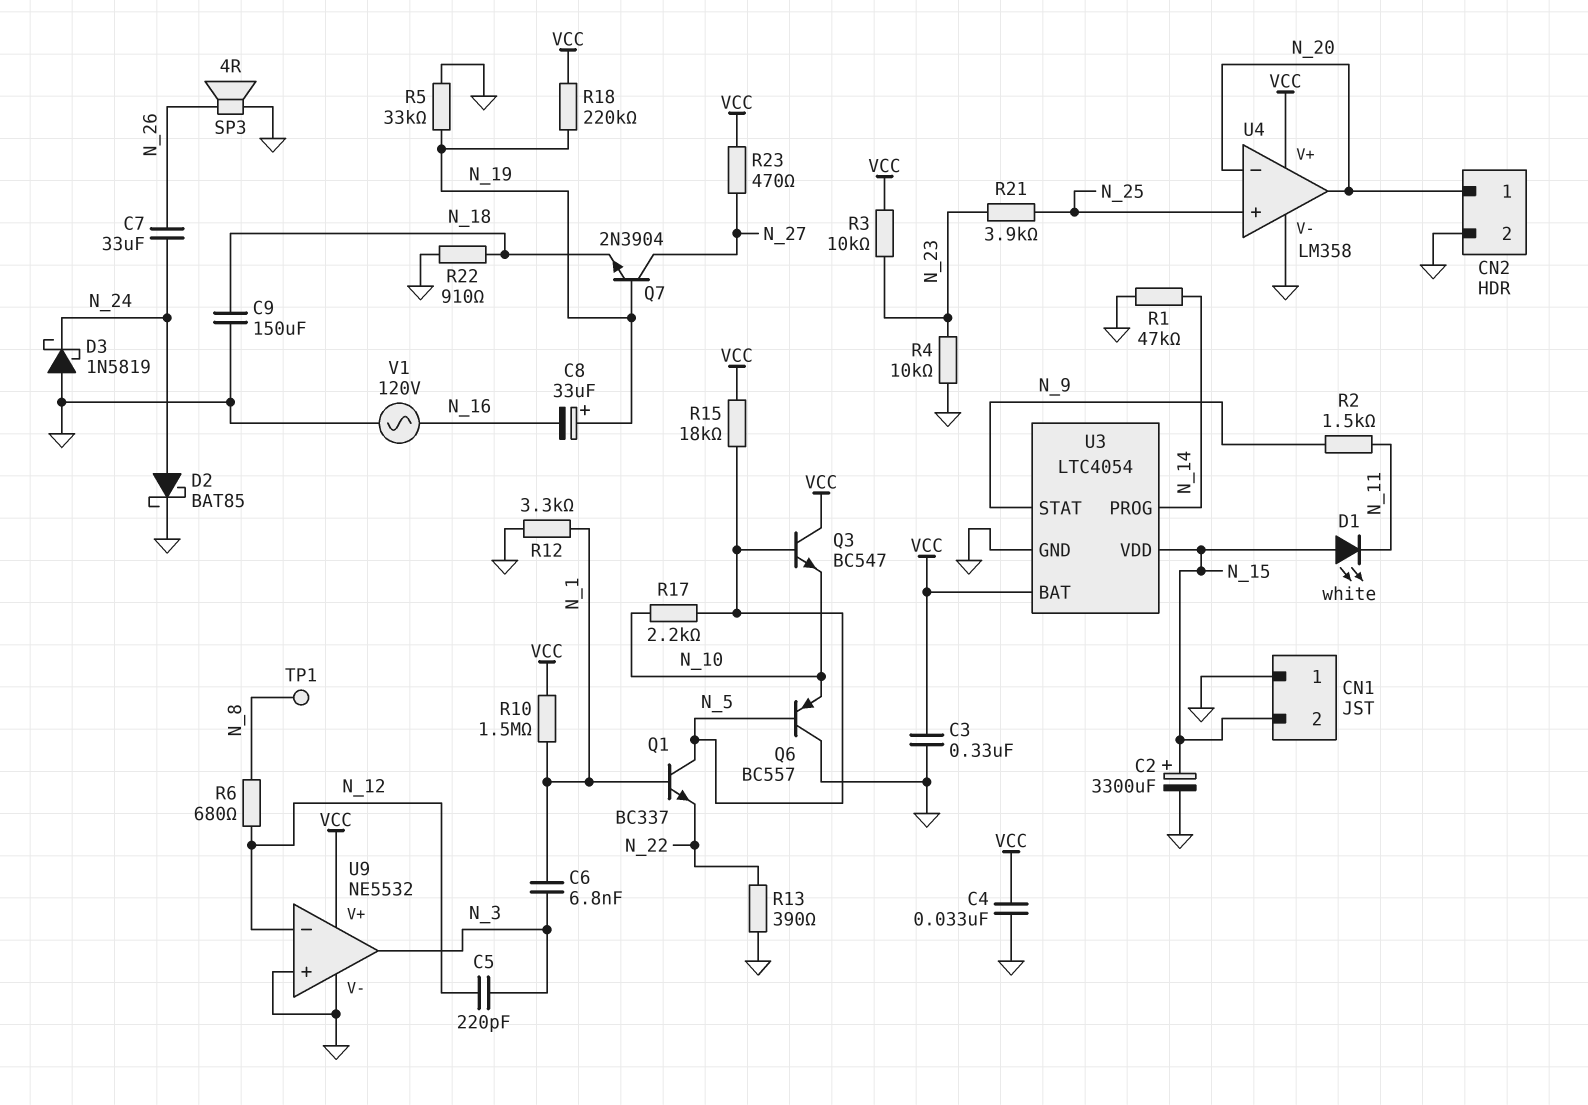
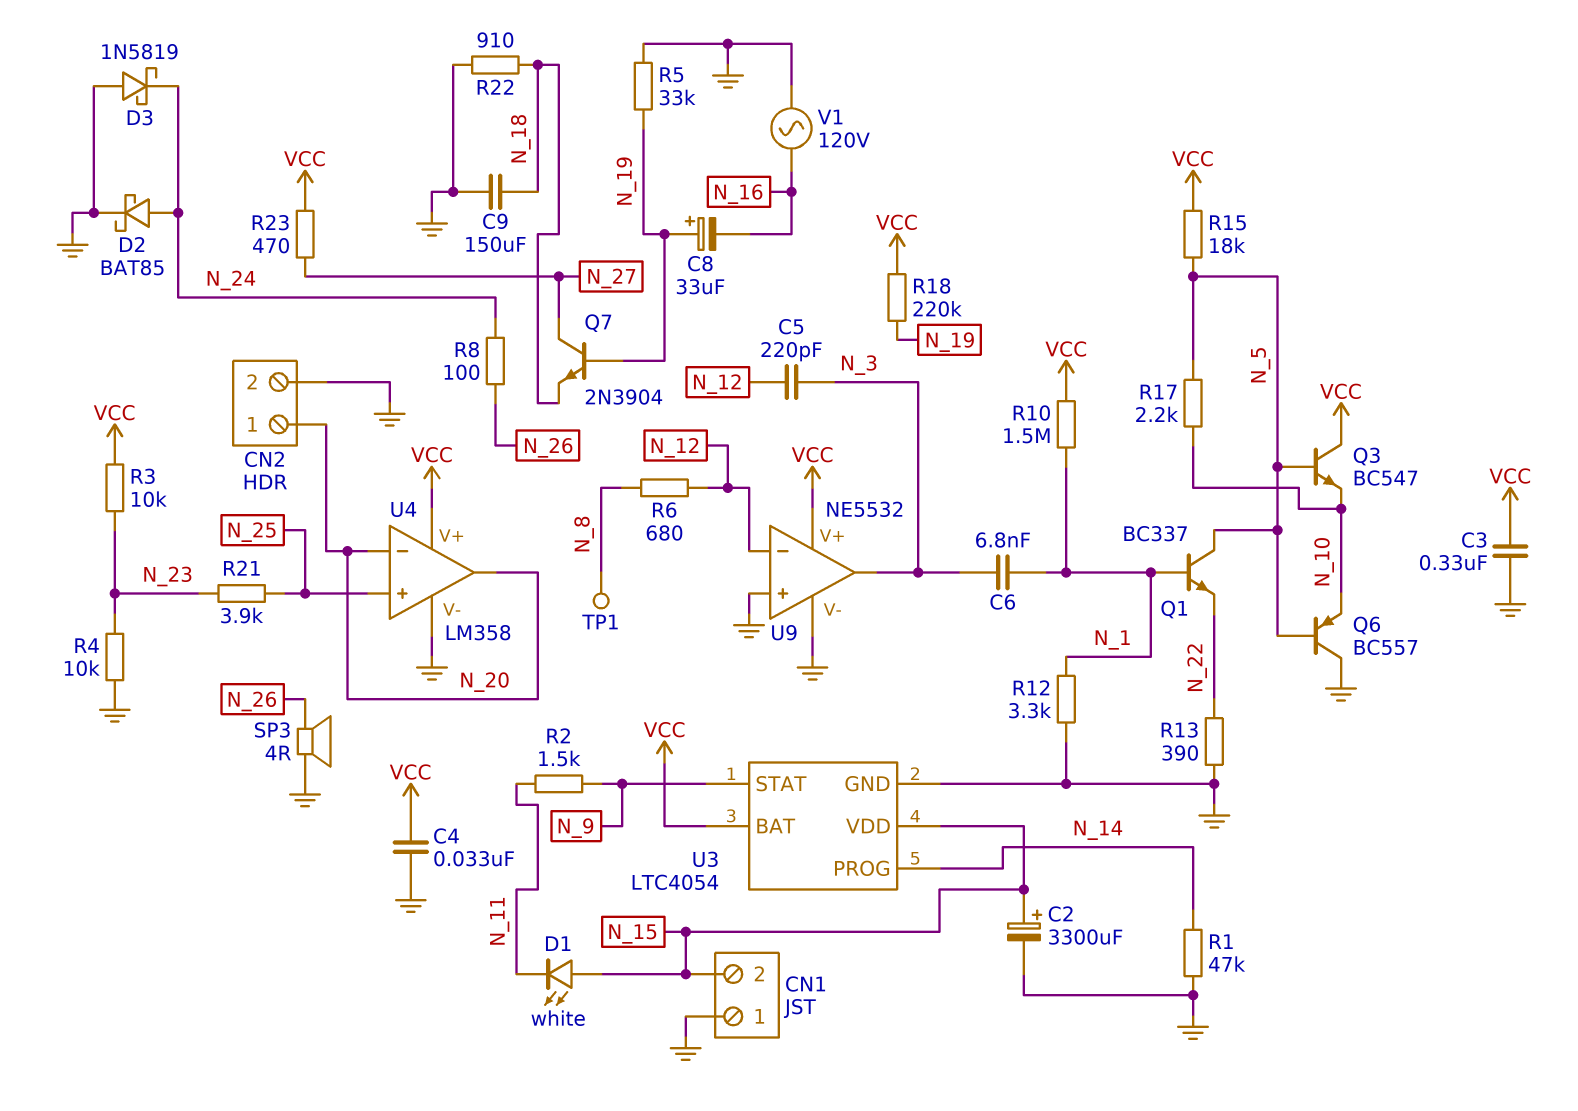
C7: 33uF (N_24, N_26) -> none
R8: none -> 100 (N_24, N_26)

